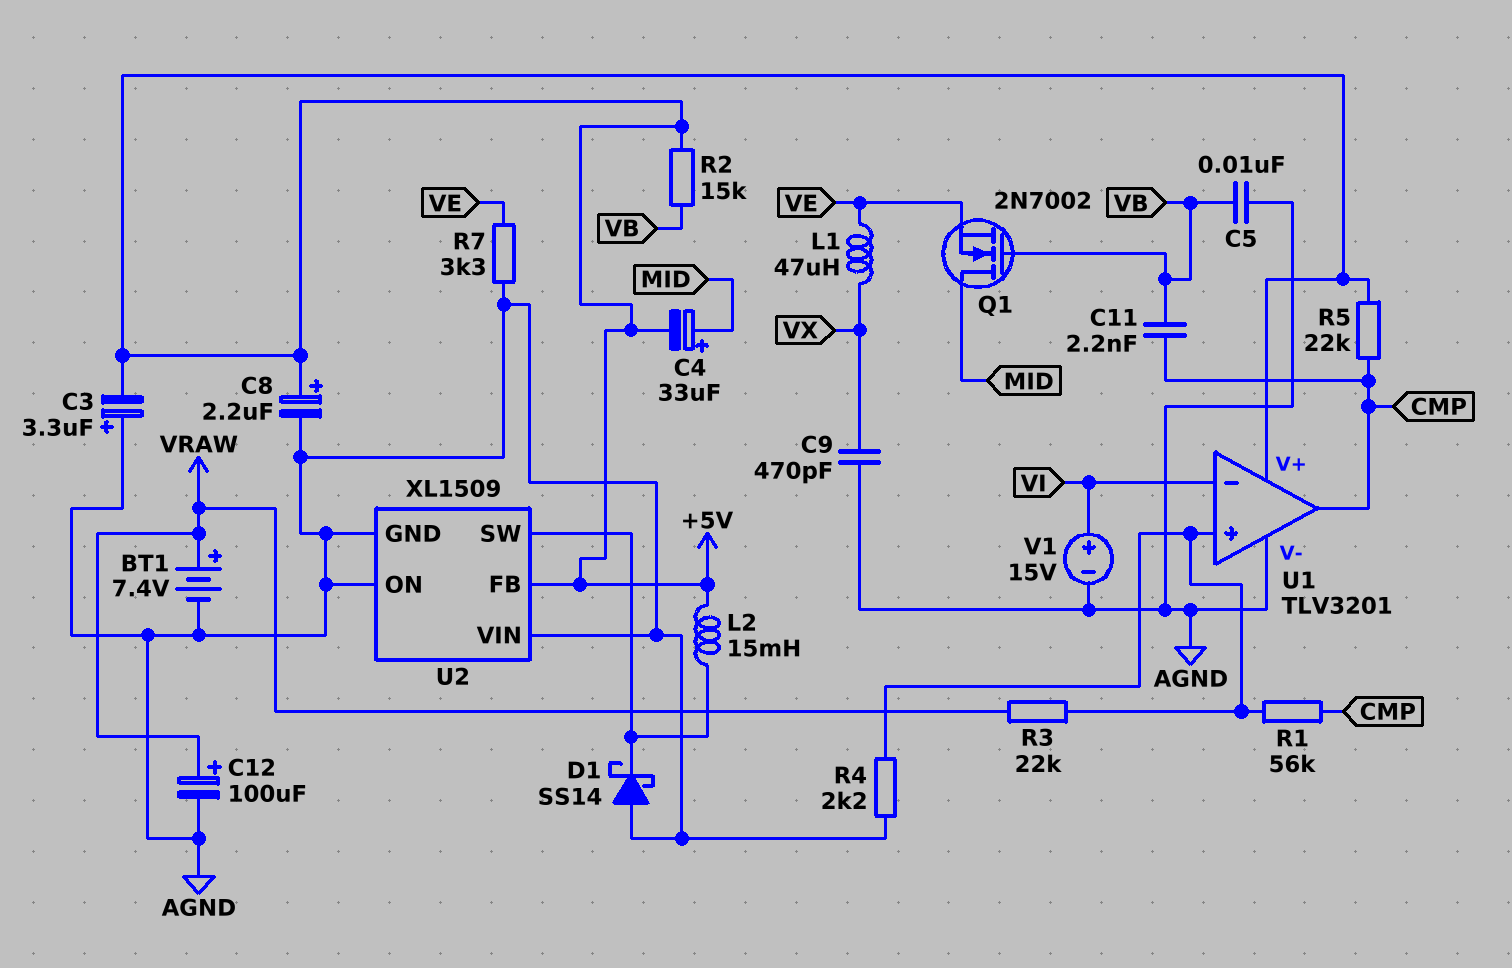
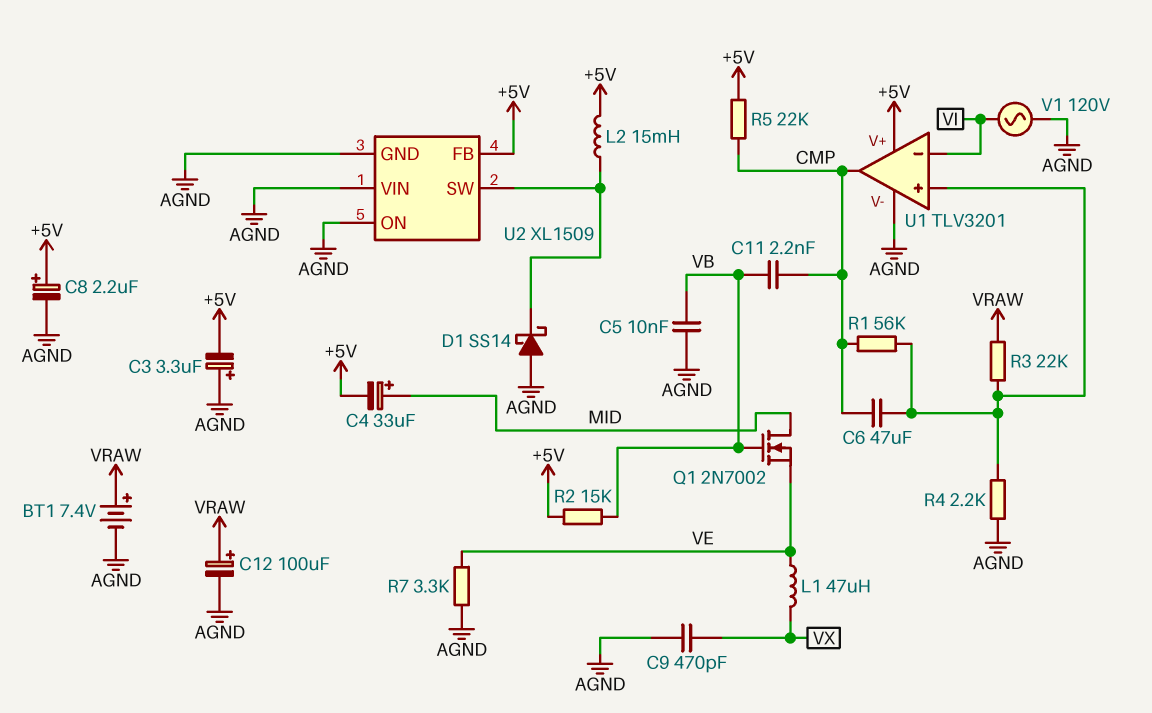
C6: none -> 47uF (CMP, U1/in+)
V1: 15V (plus VI, minus AGND) -> AC 120V (AGND, VI)

